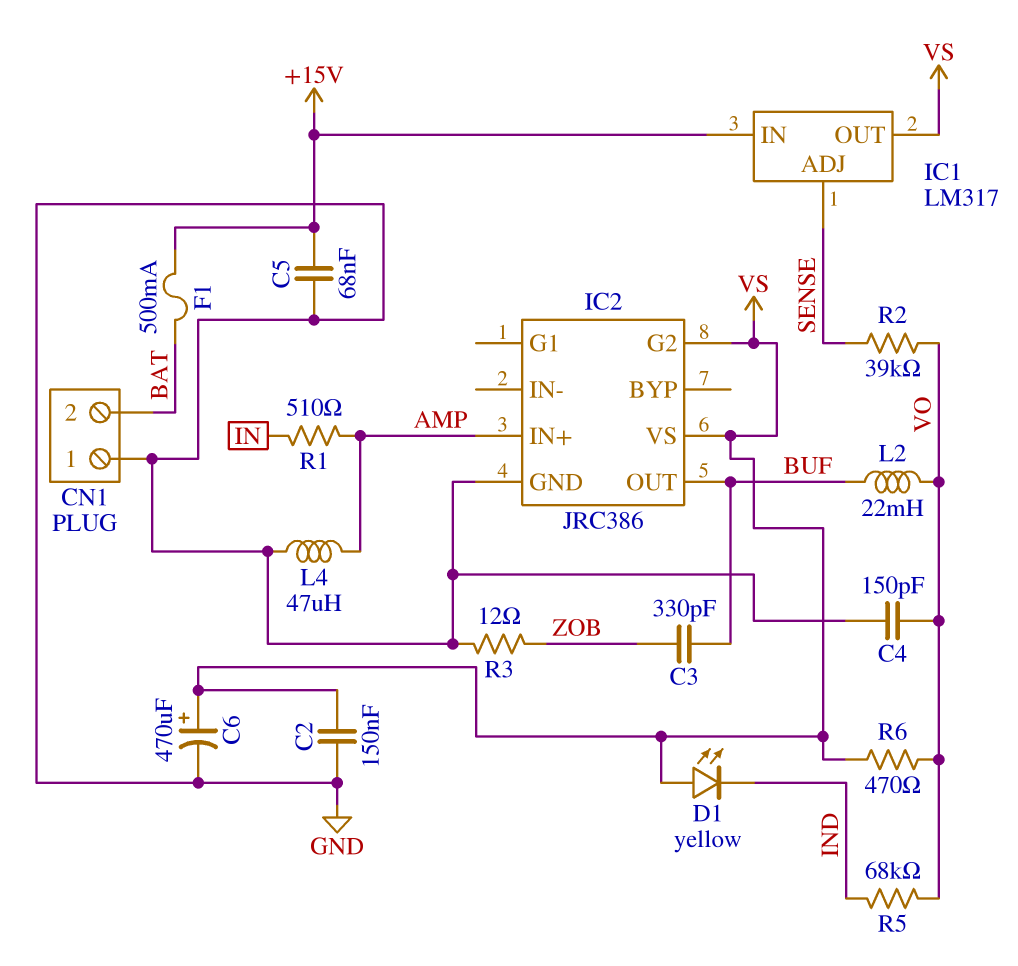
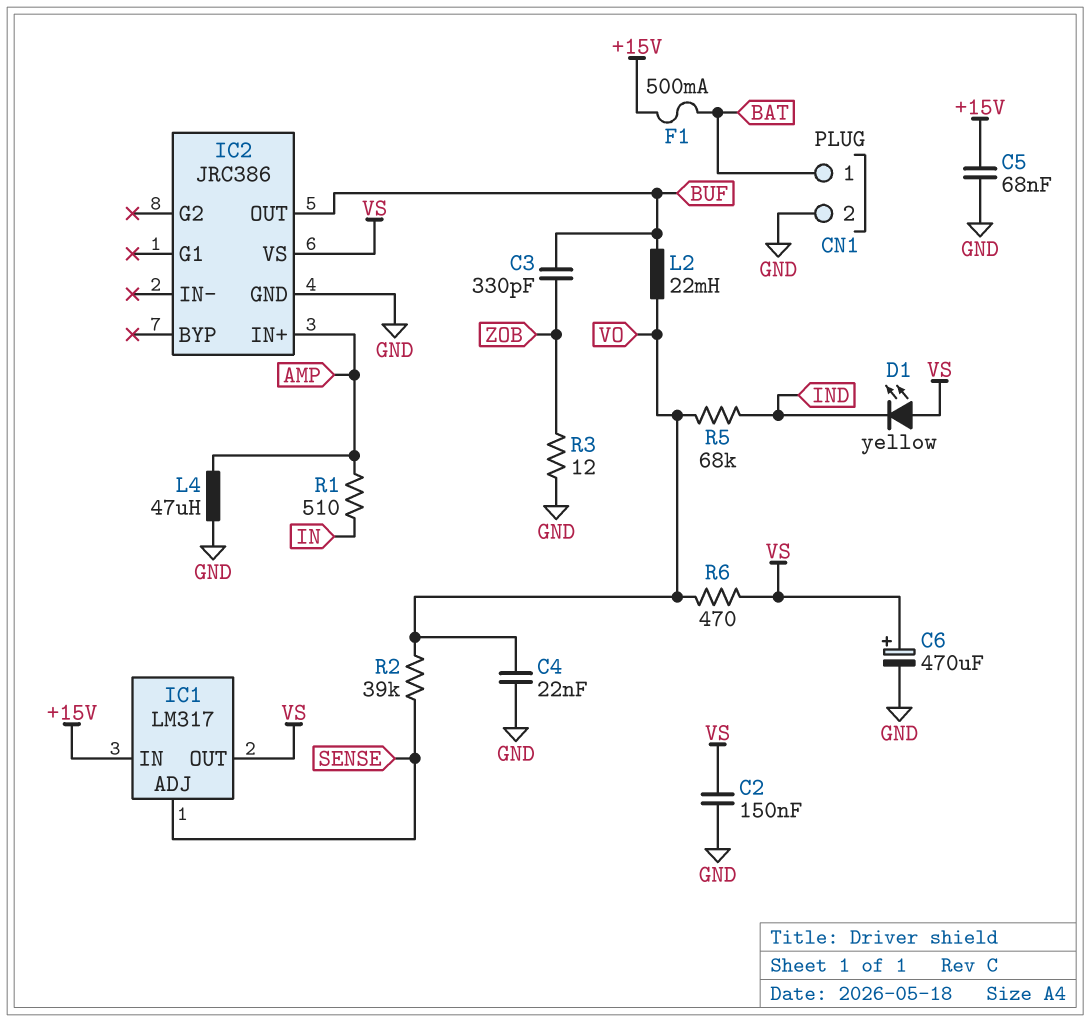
C4: 150pF (GND, VO) -> 22nF (GND, VO)
CN1 pin 1: GND -> BAT
CN1 pin 2: BAT -> GND
IC2 pin G2: VS -> none

